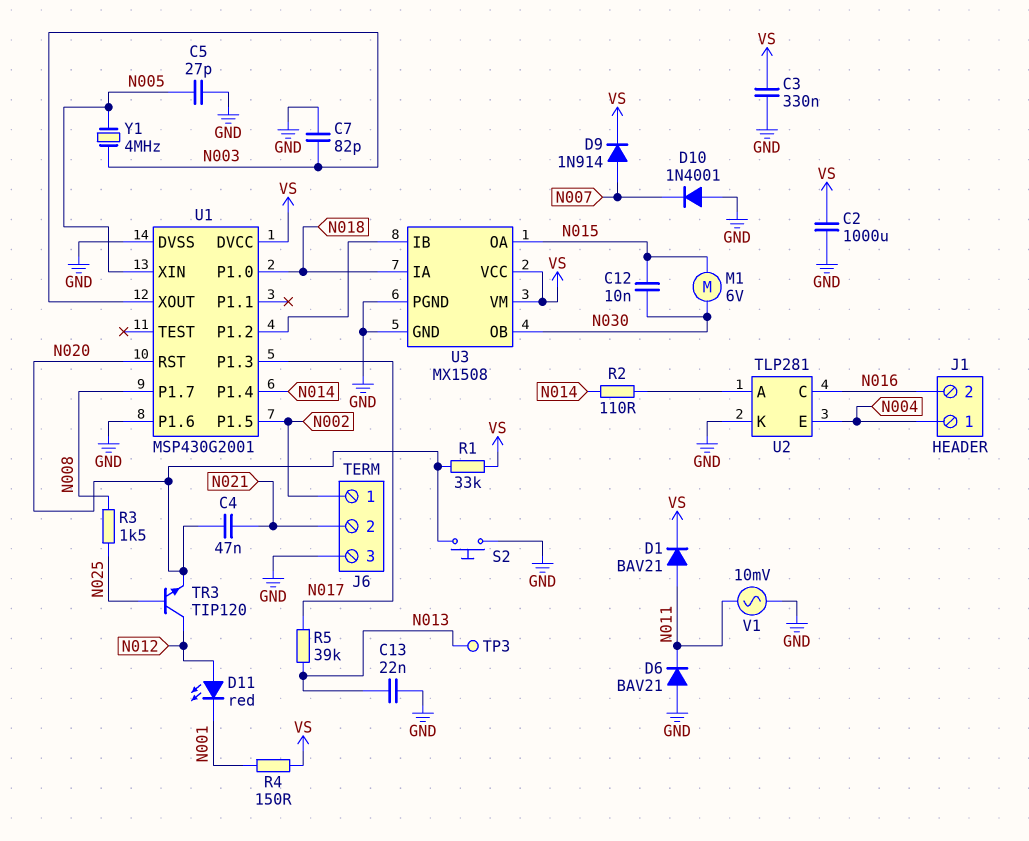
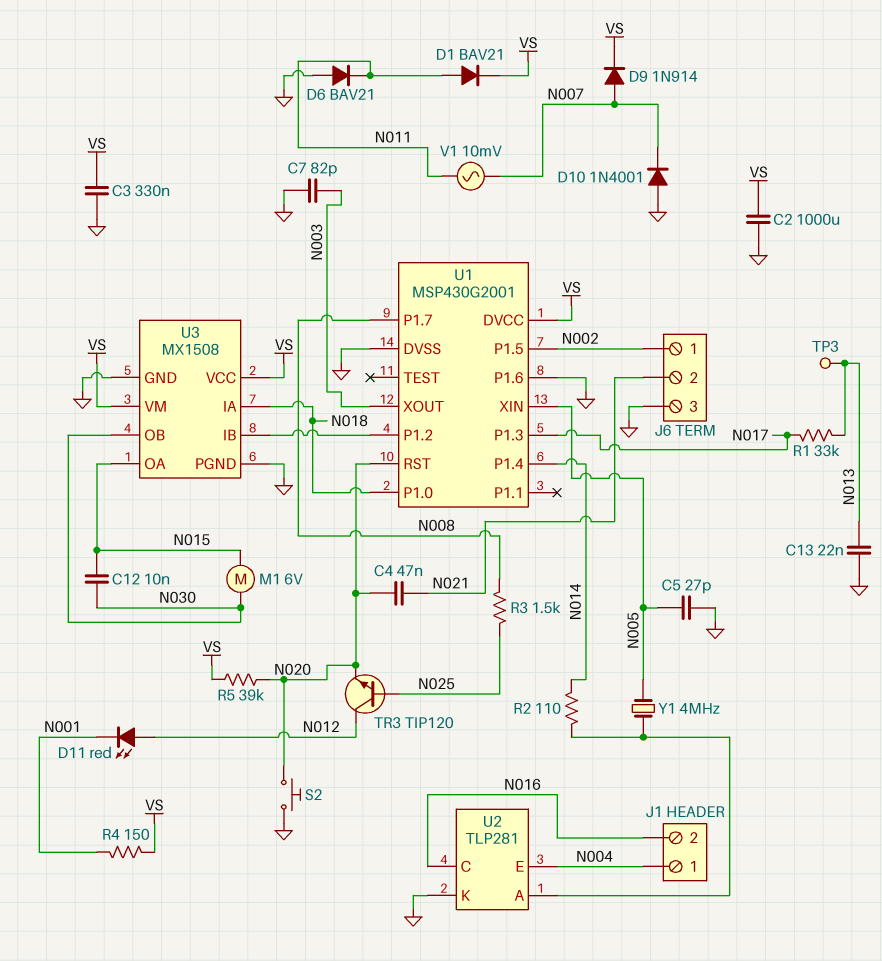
R1: 33k (N020, VS) -> 33k (N013, N017)
R5: 39k (N013, N017) -> 39k (N020, VS)
V1: AC 10mV (GND, N011) -> AC 10mV (N007, N011)
Y1: 4MHz (N003, N005) -> 4MHz (N005, U2/A)

